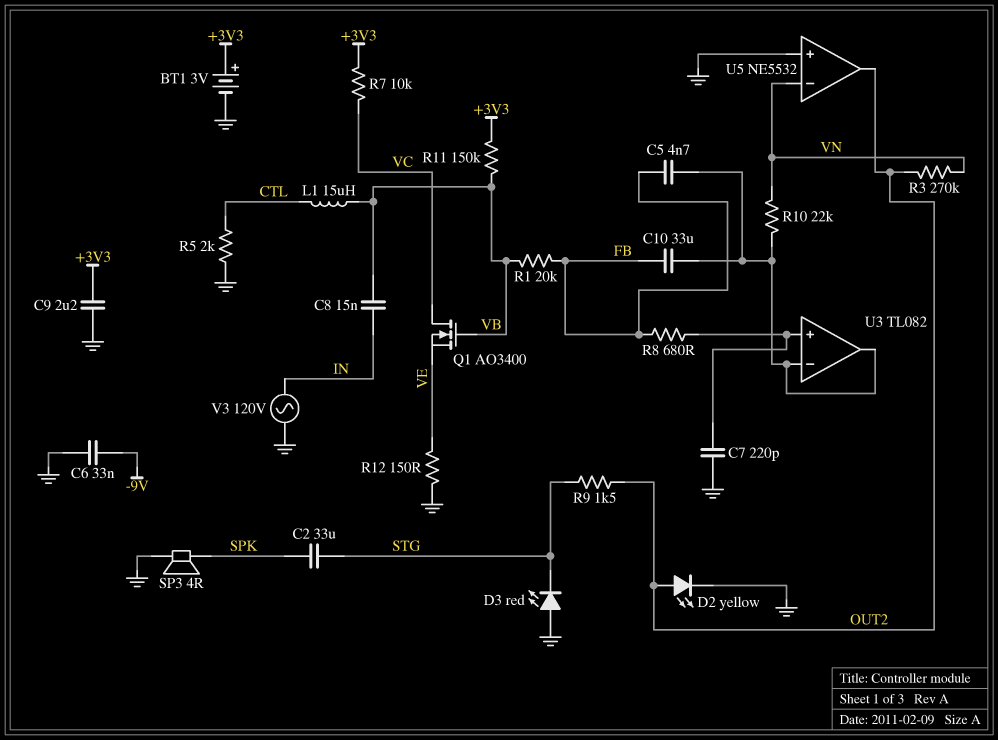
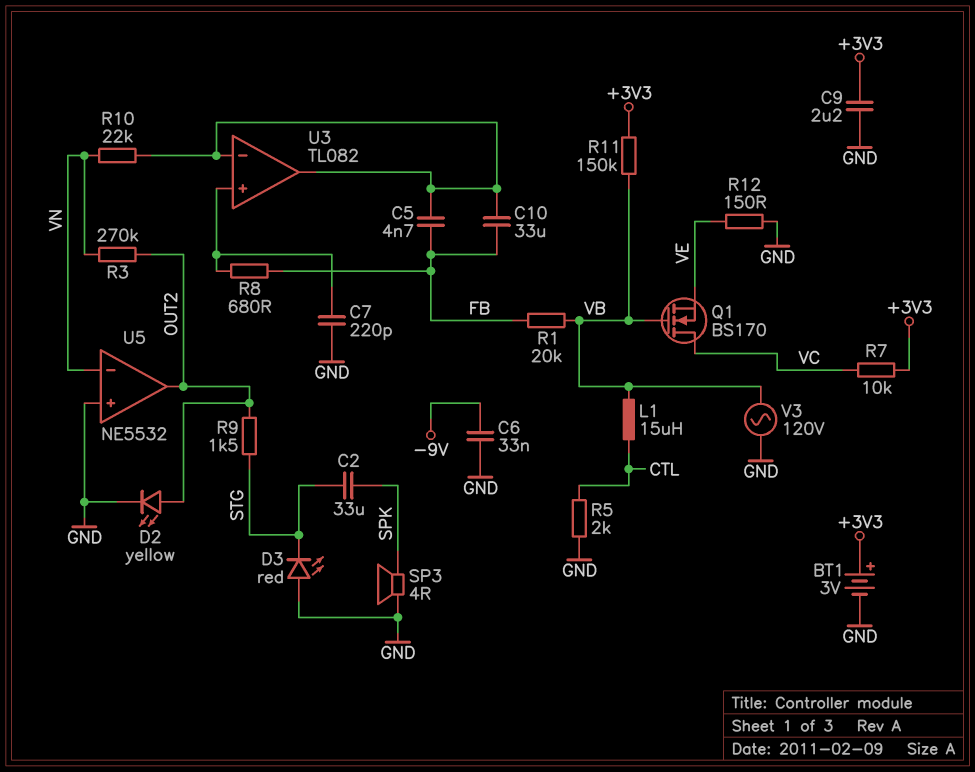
C8: 15nF (IN, VB) -> none
Q1: NMOS AO3400 (G VB, D VC, S VE) -> NMOS BS170 (G VB, D VC, S VE)
V3: AC 120V (GND, IN) -> AC 120V (GND, VB)

